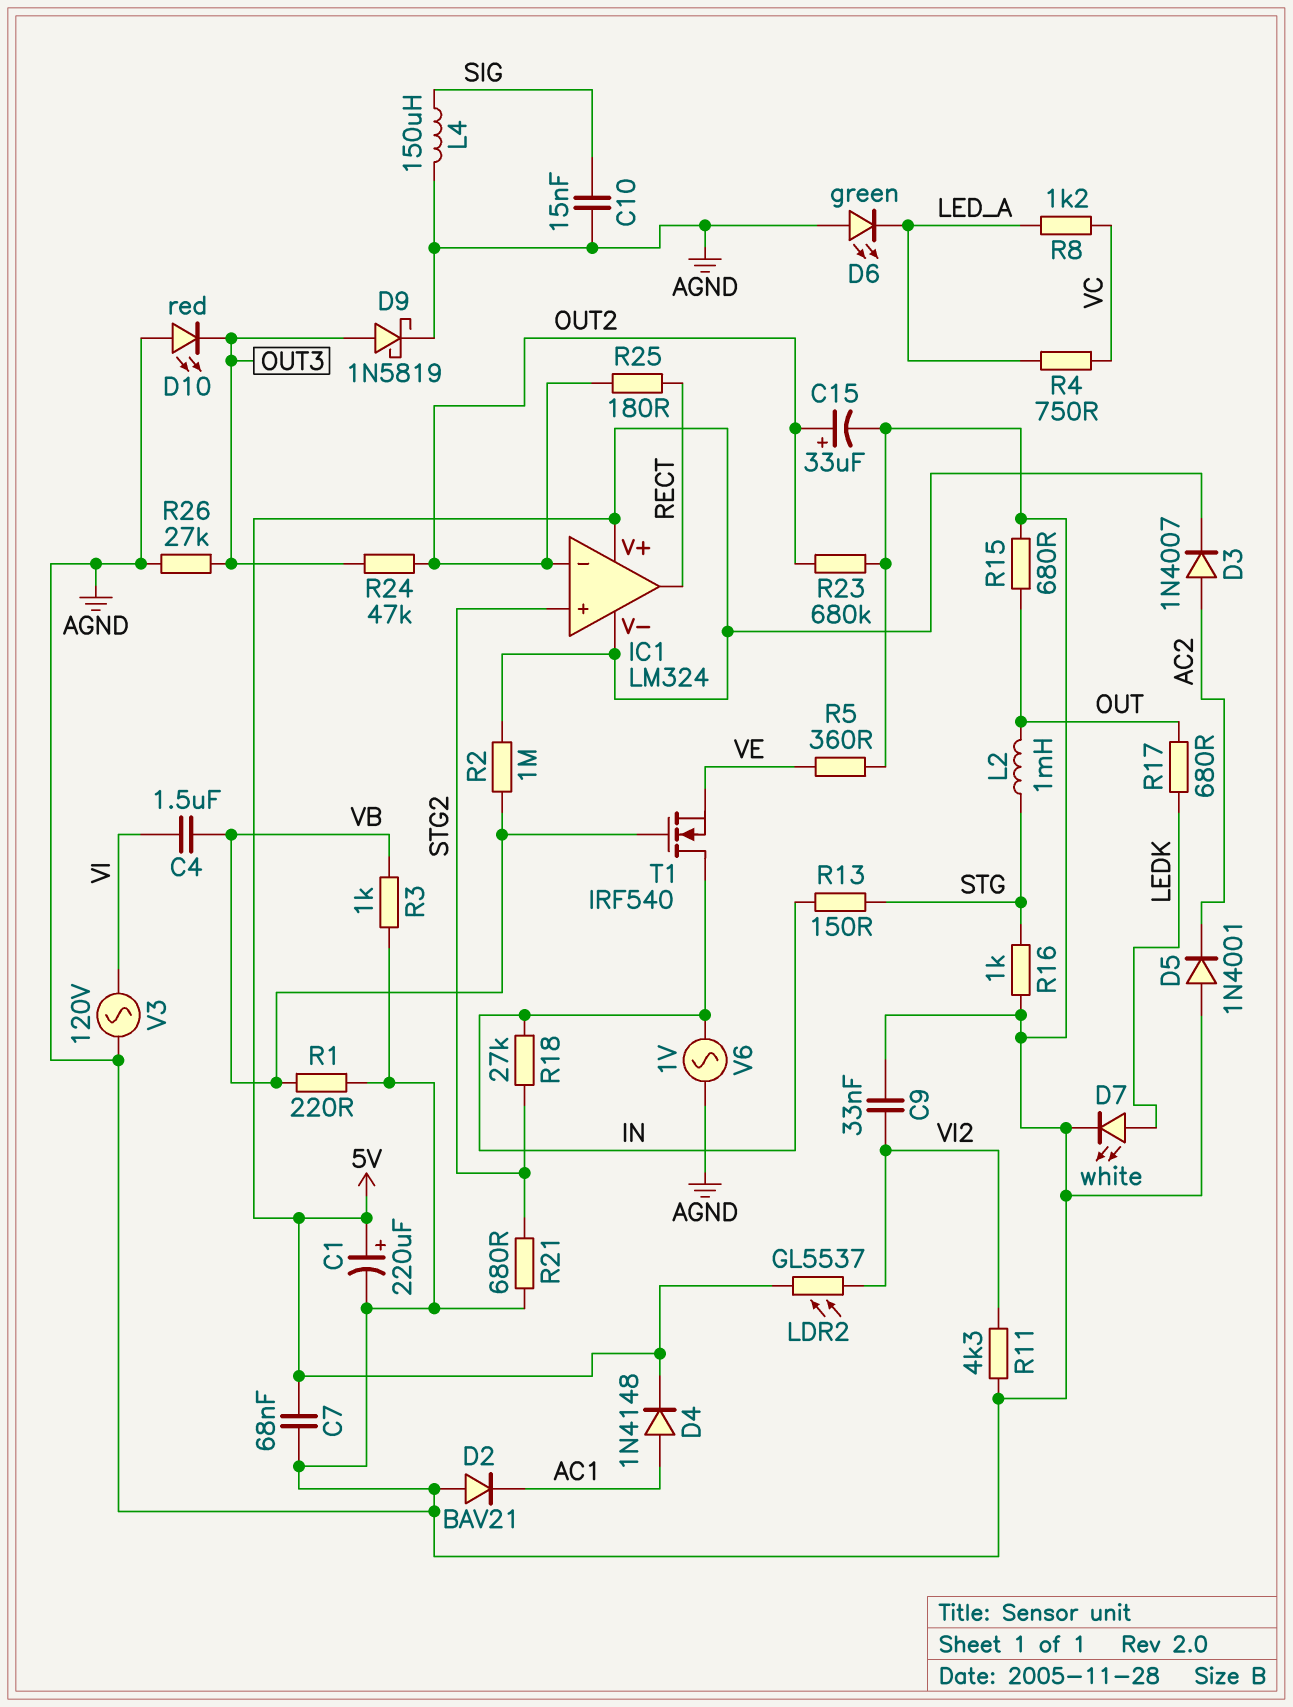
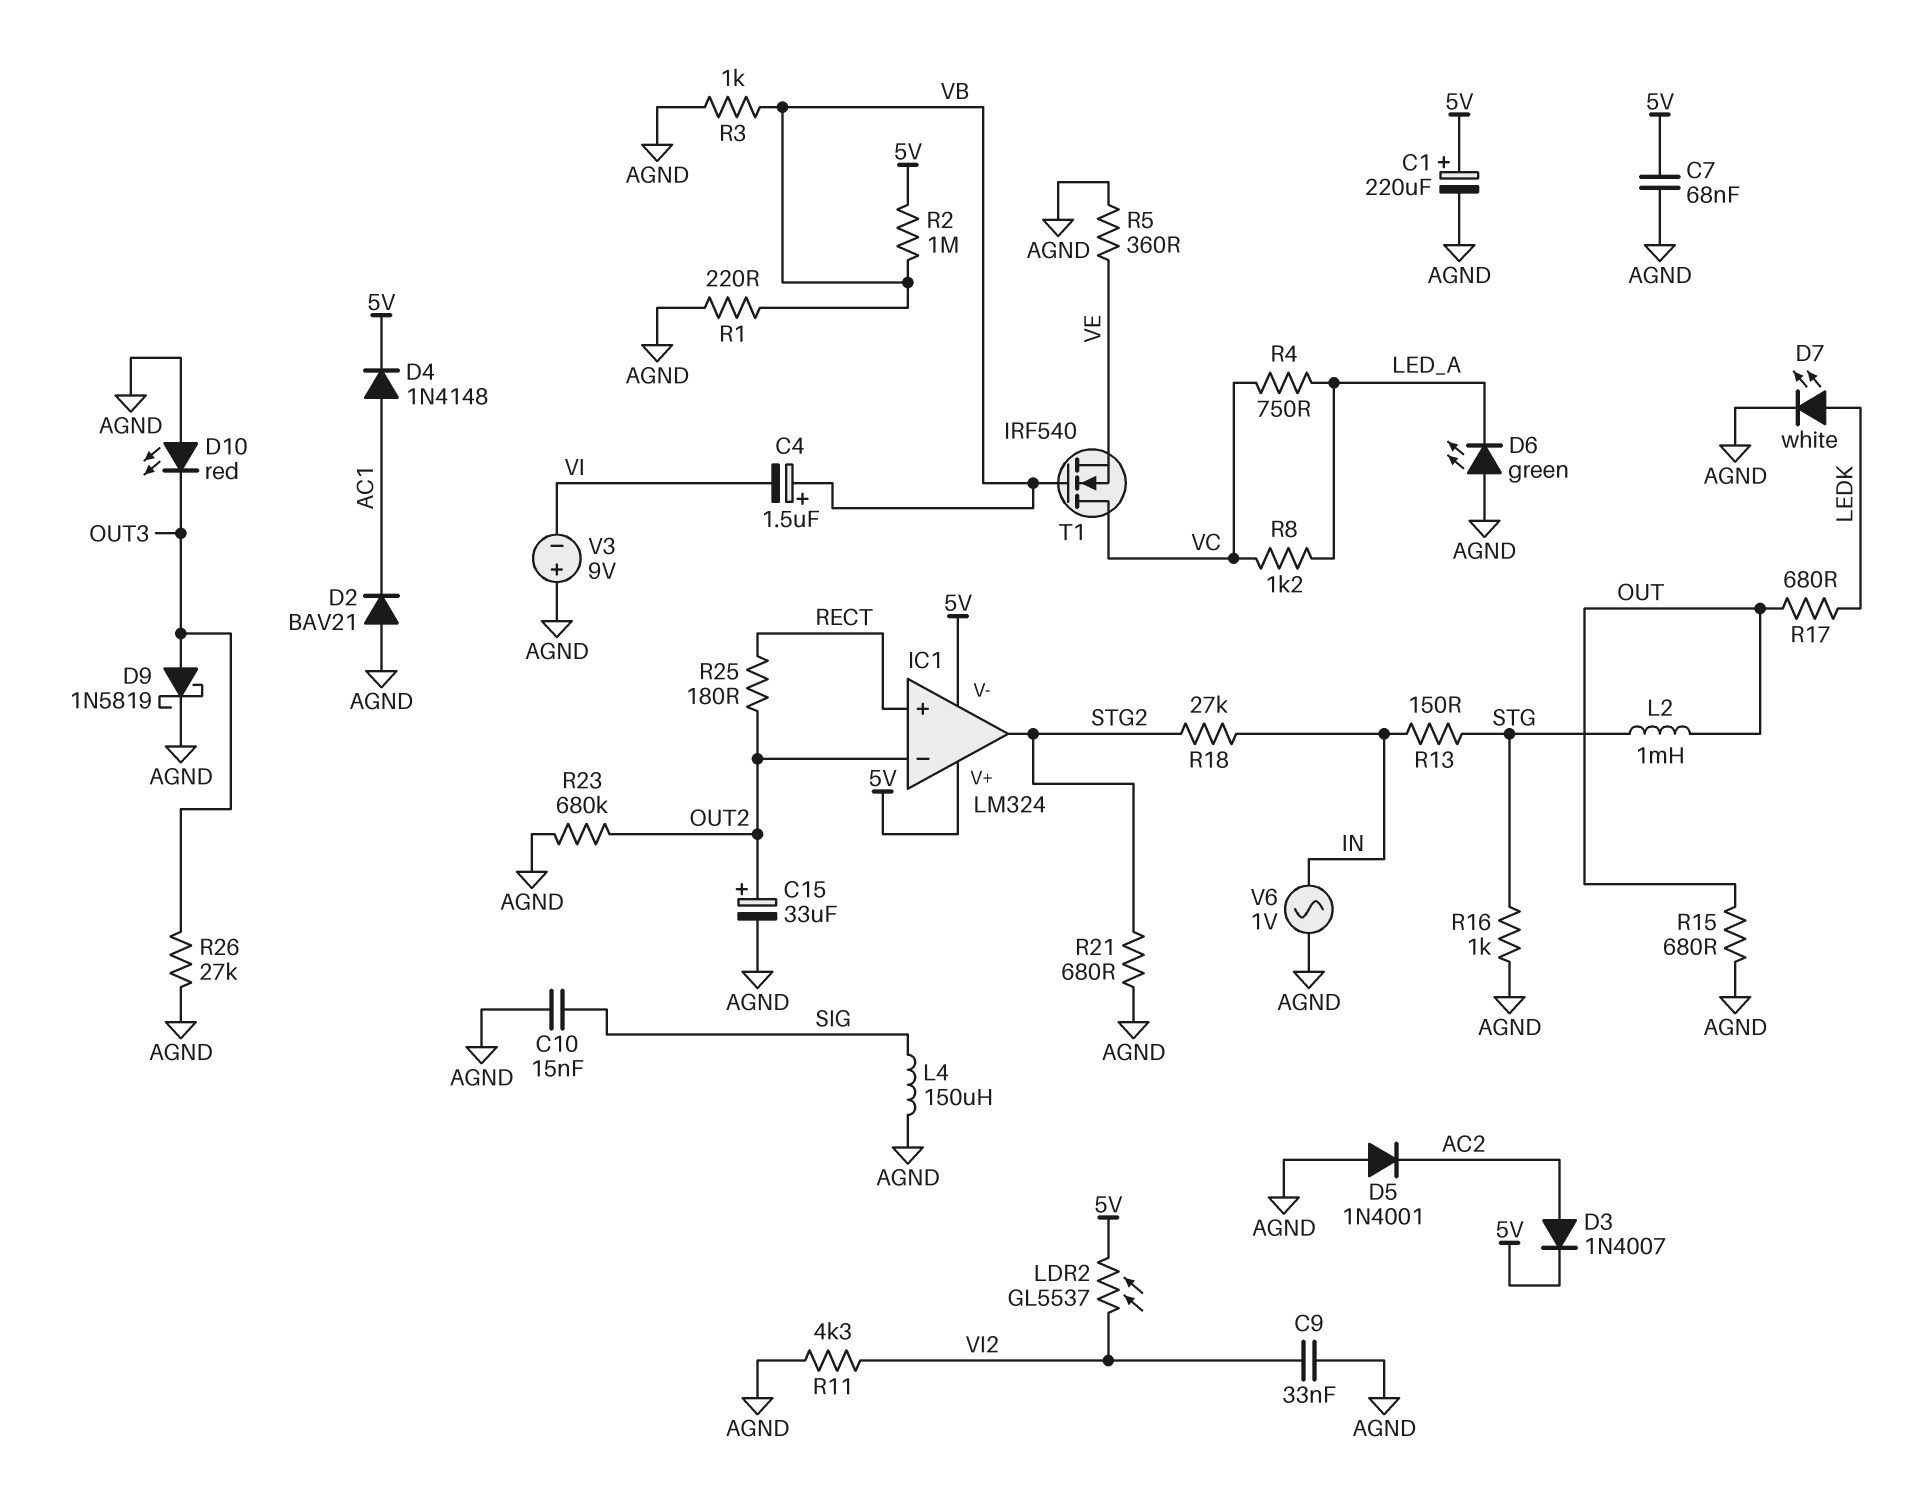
C4: 1.5uF (VB, VI) -> 1.5uF (plus VB, minus VI)
IC1 pin in+: STG2 -> RECT
IC1 pin out: RECT -> STG2
R24: 47k (OUT2, OUT3) -> none
T1: NMOS IRF540 (G VB, D IN, S VE) -> NMOS IRF540 (G VB, D VC, S VE)
V3: AC 120V (AGND, VI) -> 9V (plus AGND, minus VI)

